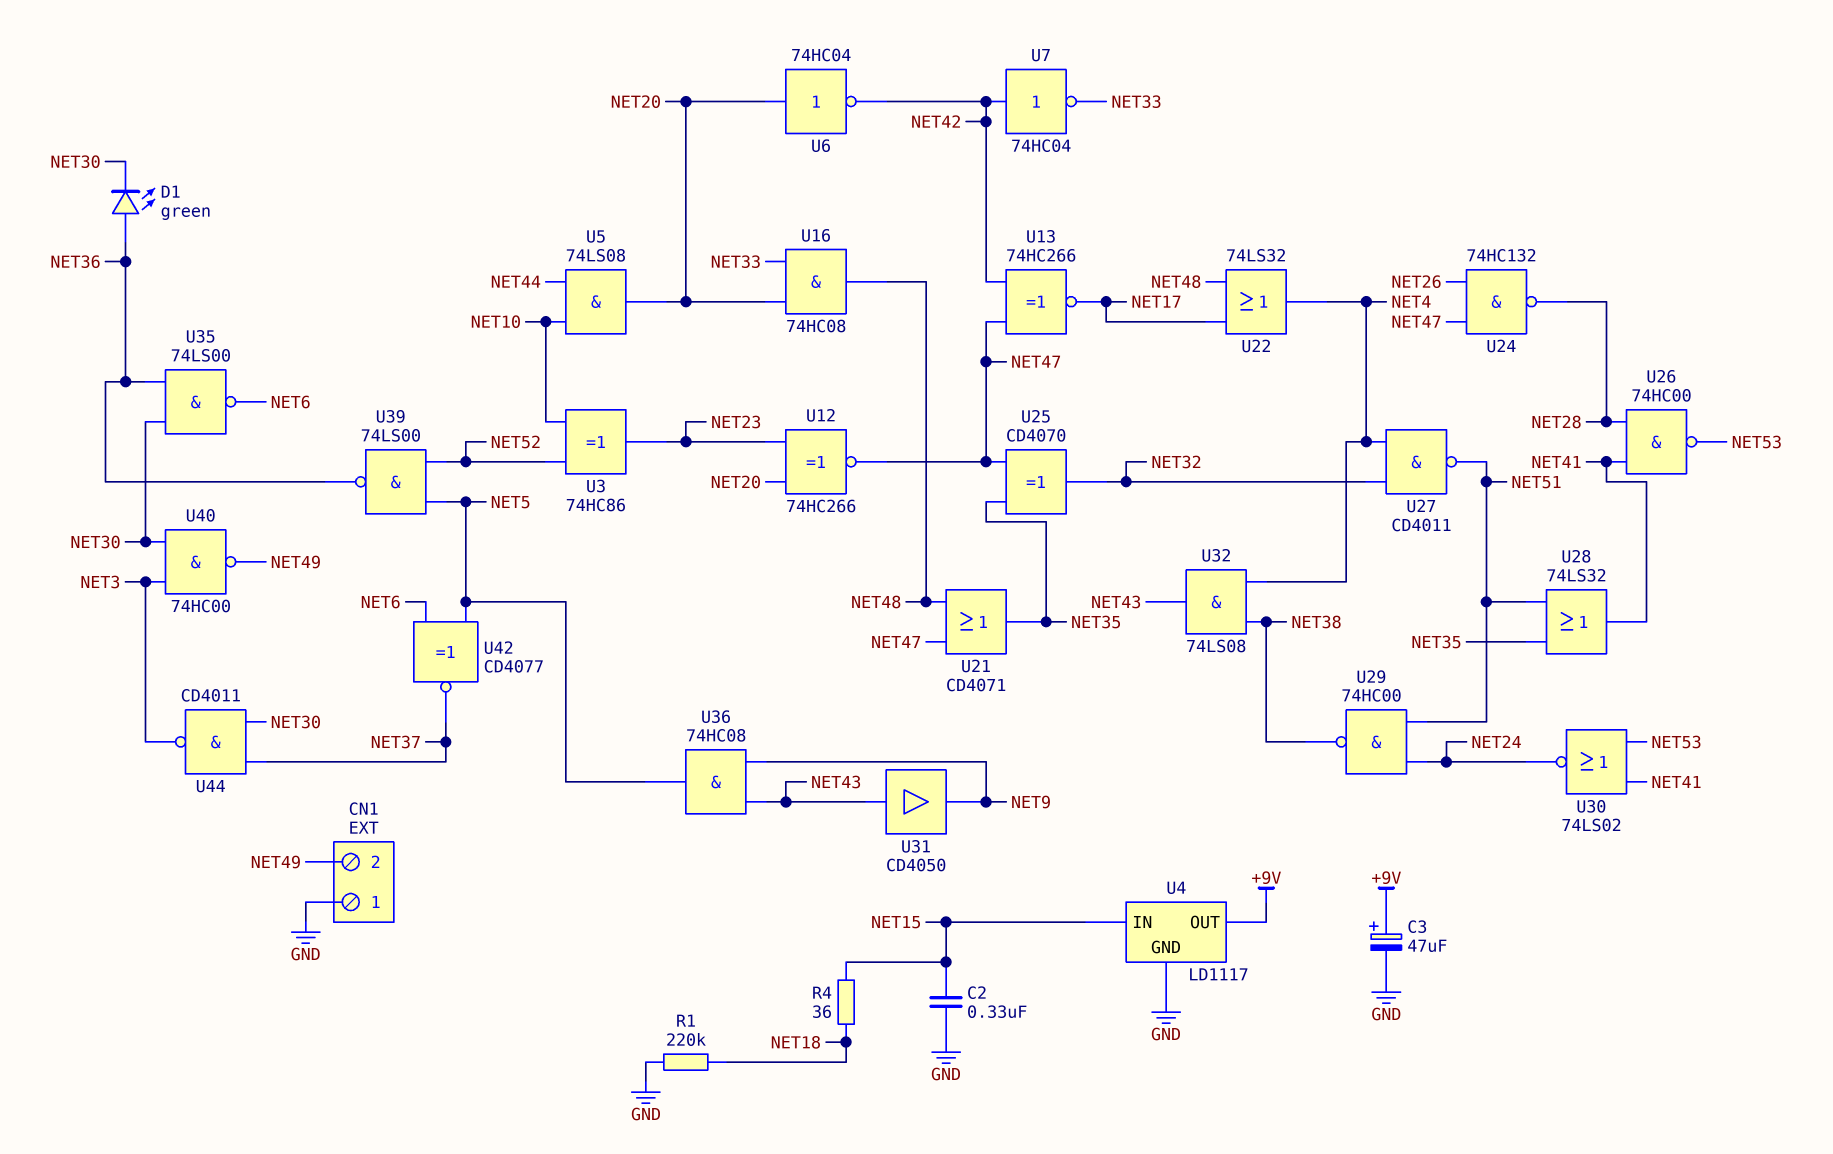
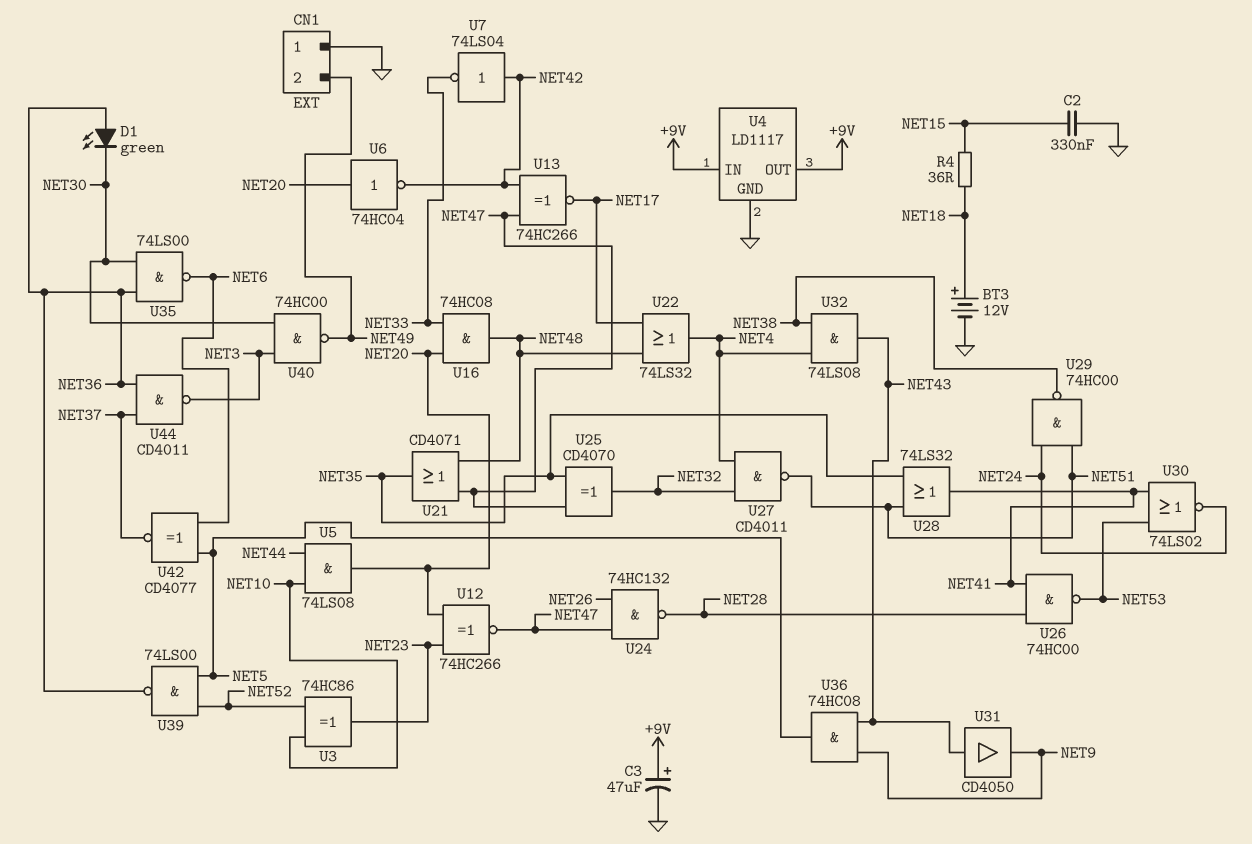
BT3: none -> 12V (plus NET18, minus GND)
R1: 220k (GND, NET18) -> none
U4 pin IN: NET15 -> +9V
U7: NOT 74HC04 (in NET42, out NET33) -> NOT 74LS04 (in NET42, out NET33)
U44: NAND CD4011 (in NET30, in NET37, out NET3) -> NAND CD4011 (in NET36, in NET37, out NET3)

